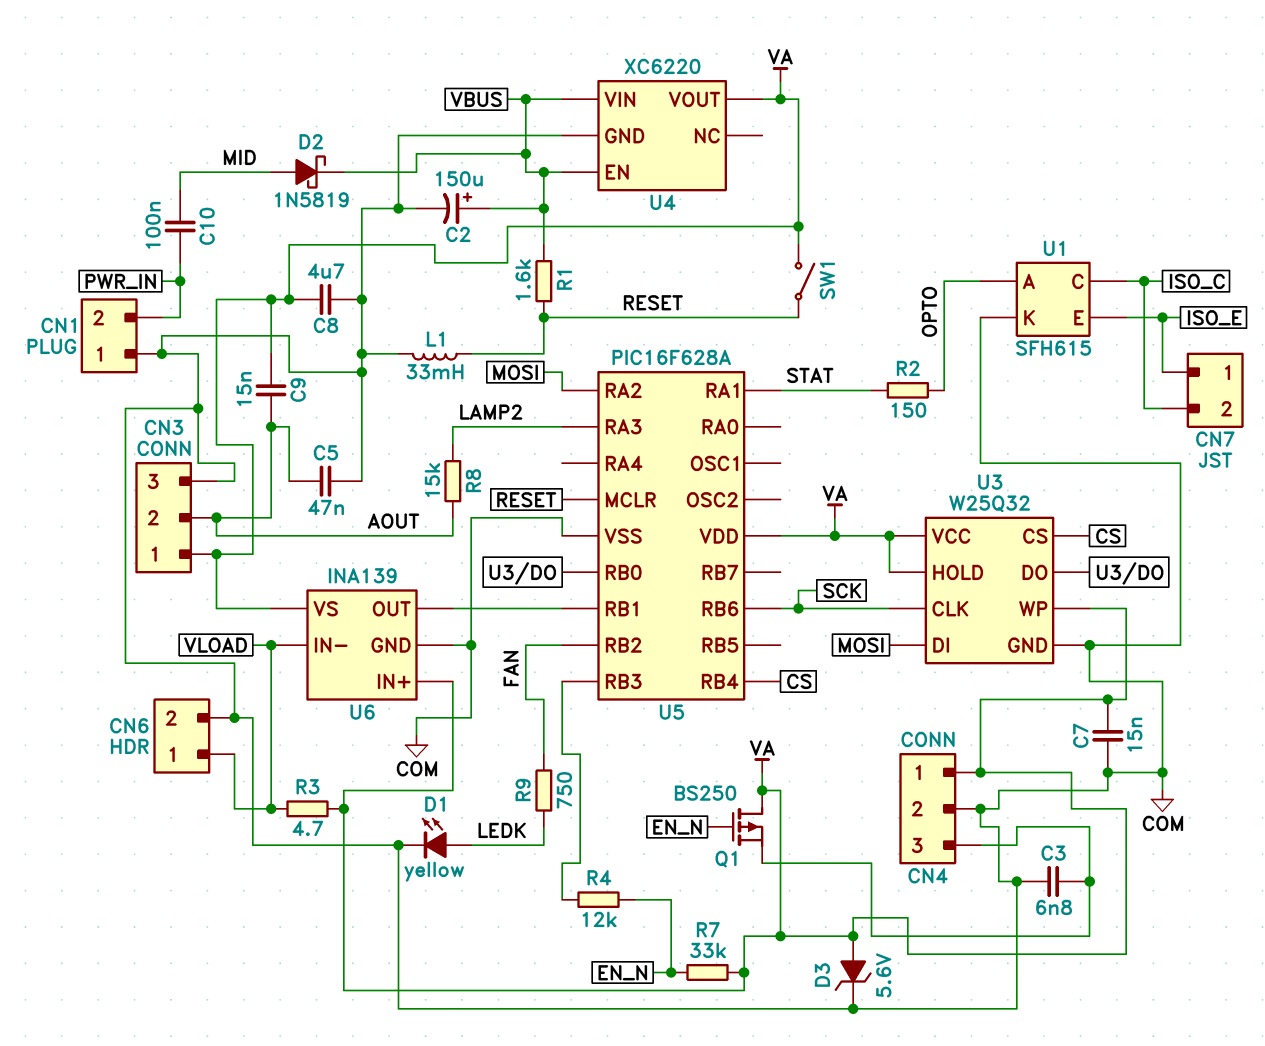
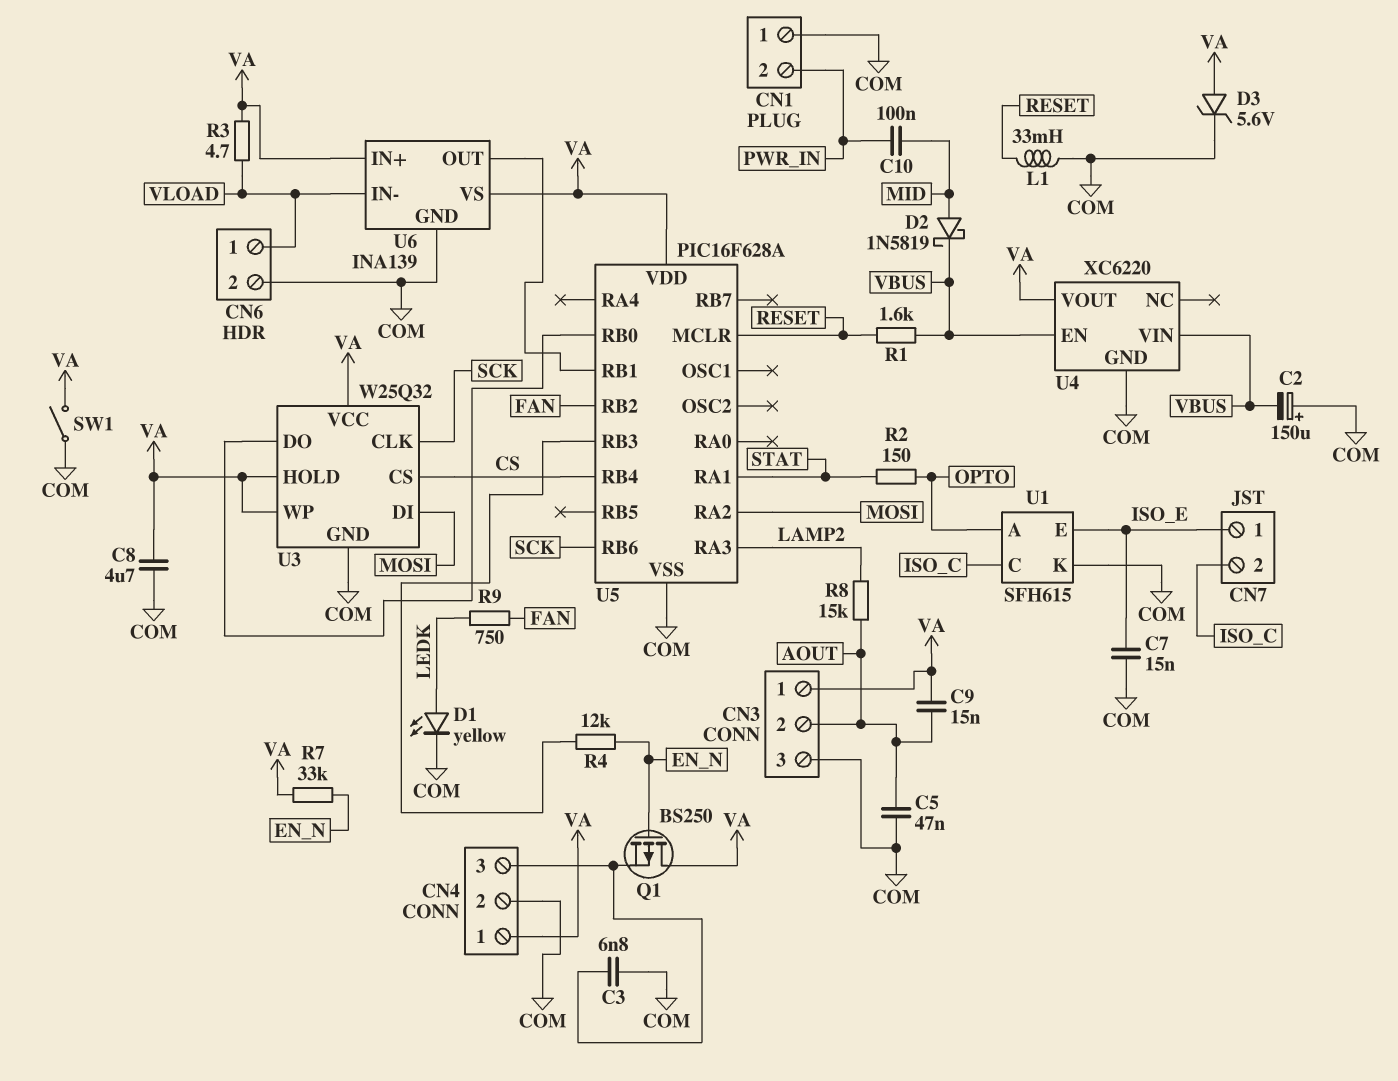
C2: 150uF (plus VBUS, minus COM) -> 150uF (plus COM, minus VBUS)
C7: 15nF (COM, VA) -> 15nF (COM, ISO_E)
SW1: switch (RESET, VA) -> switch (COM, VA)

